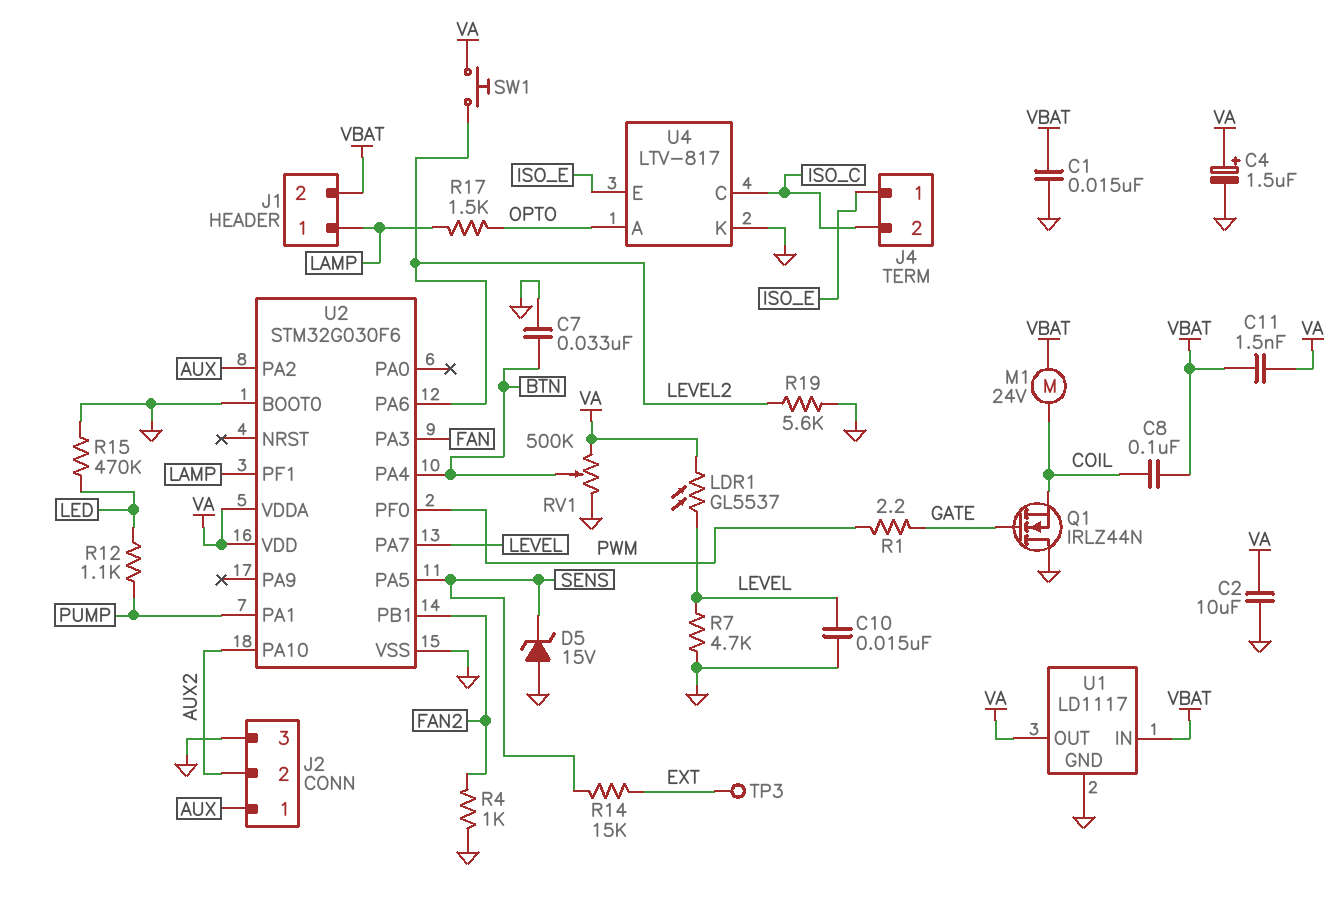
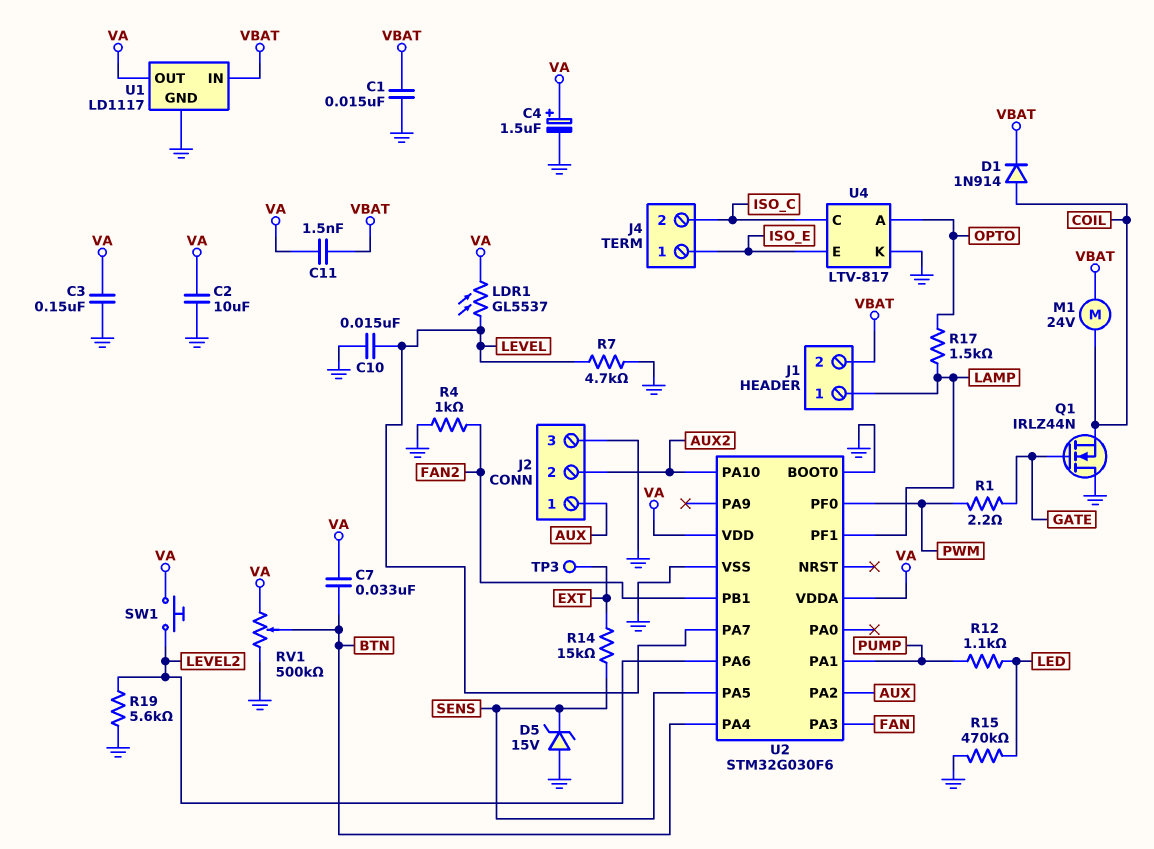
C3: none -> 150nF (GND, VA)
C7: 33nF (BTN, GND) -> 33nF (BTN, VA)
C8: 100nF (COIL, VBAT) -> none
D1: none -> diode 1N914 (A COIL, K VBAT)

